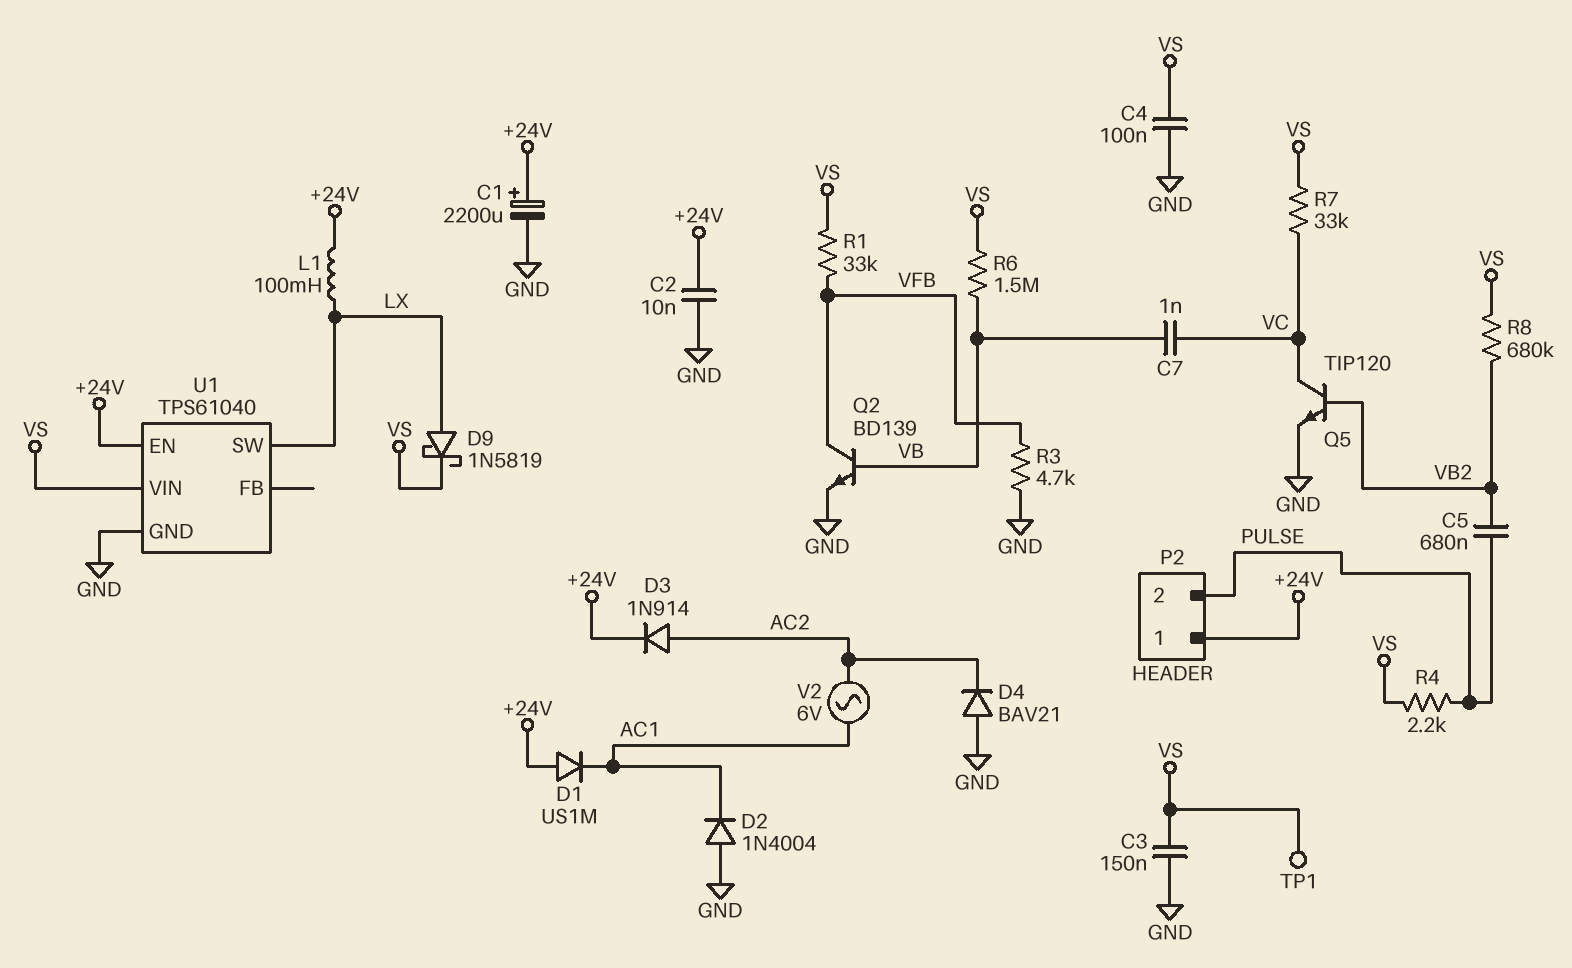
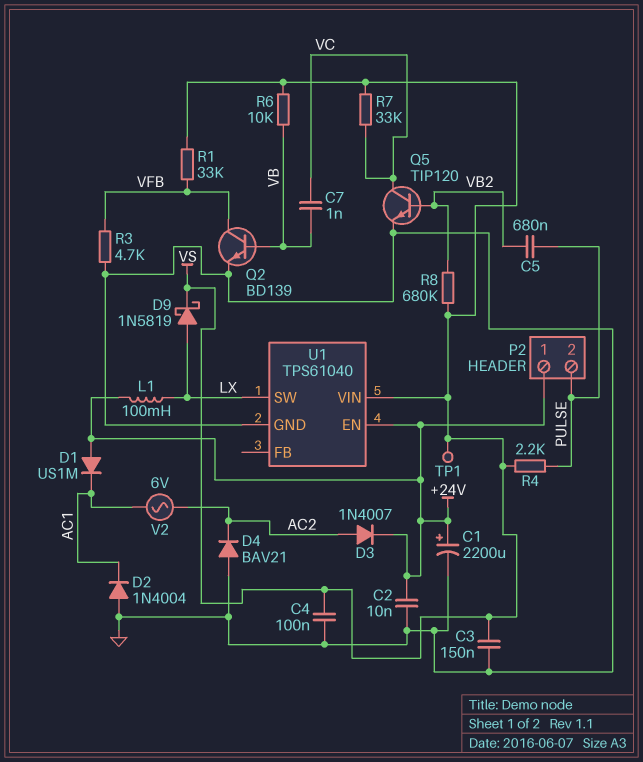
D3: diode 1N914 (A AC2, K +24V) -> diode 1N4007 (A AC2, K +24V)
R6: 1.5M (VB, VS) -> 10k (VB, VS)

